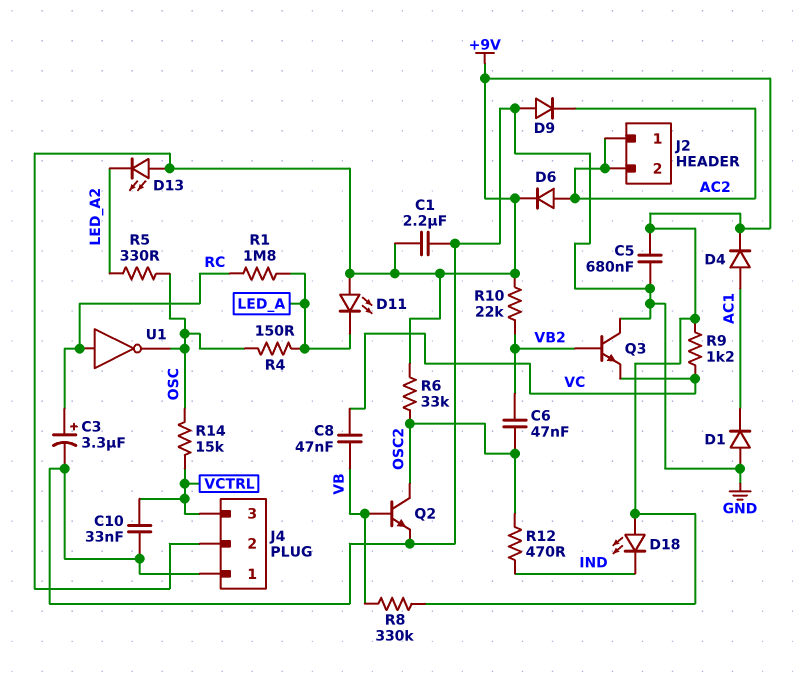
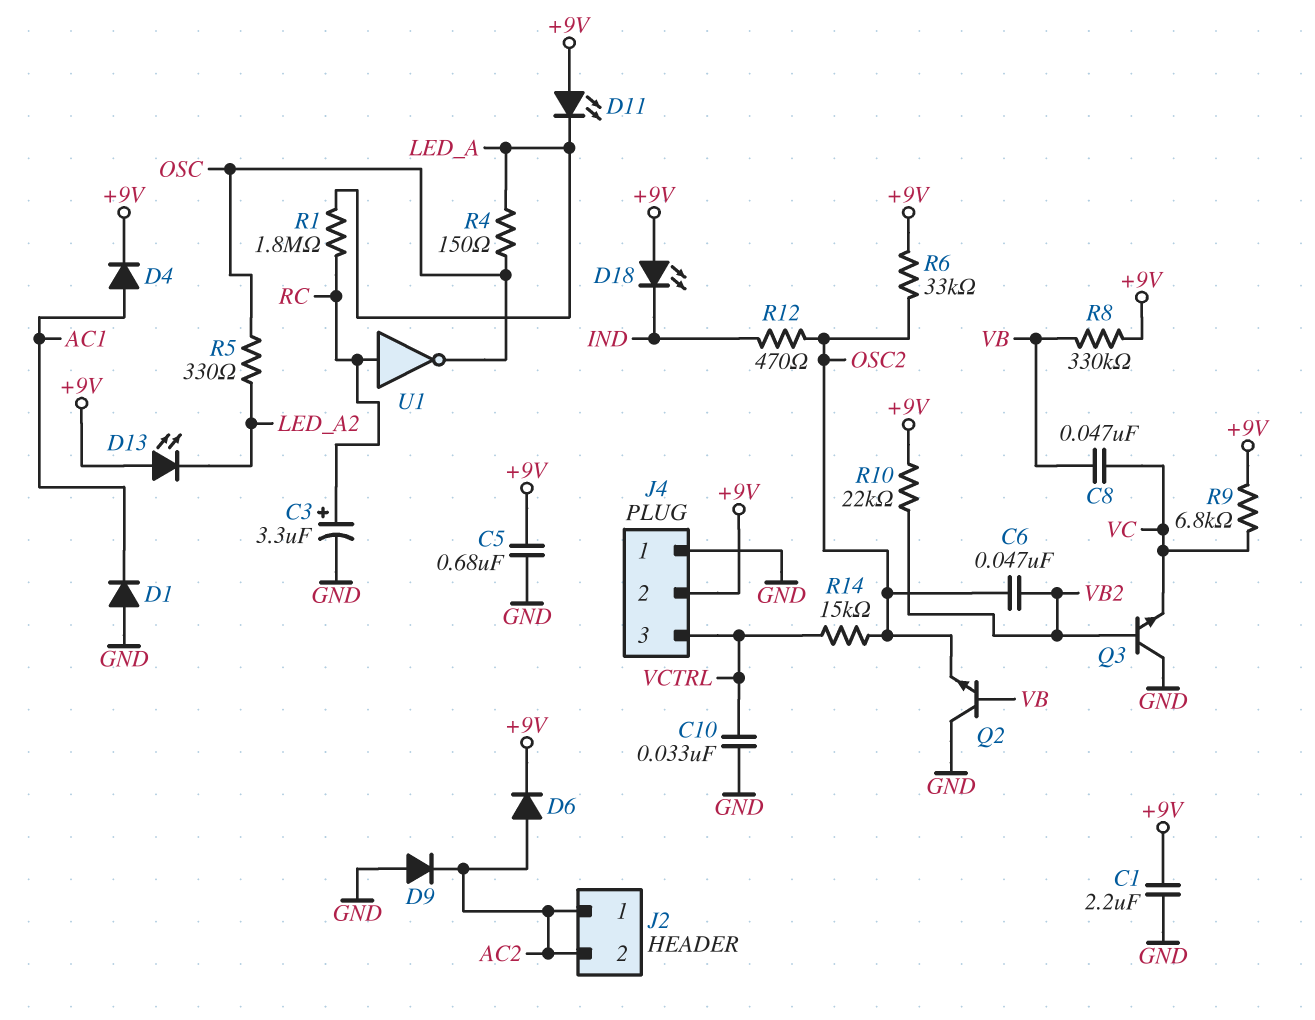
Q2: NPN (B VB, C OSC2, E GND) -> NPN (B VB, C GND, E OSC2)
R9: 1.2k (+9V, VC) -> 6.8k (+9V, VC)
R14: 15k (OSC, VCTRL) -> 15k (OSC2, VCTRL)

